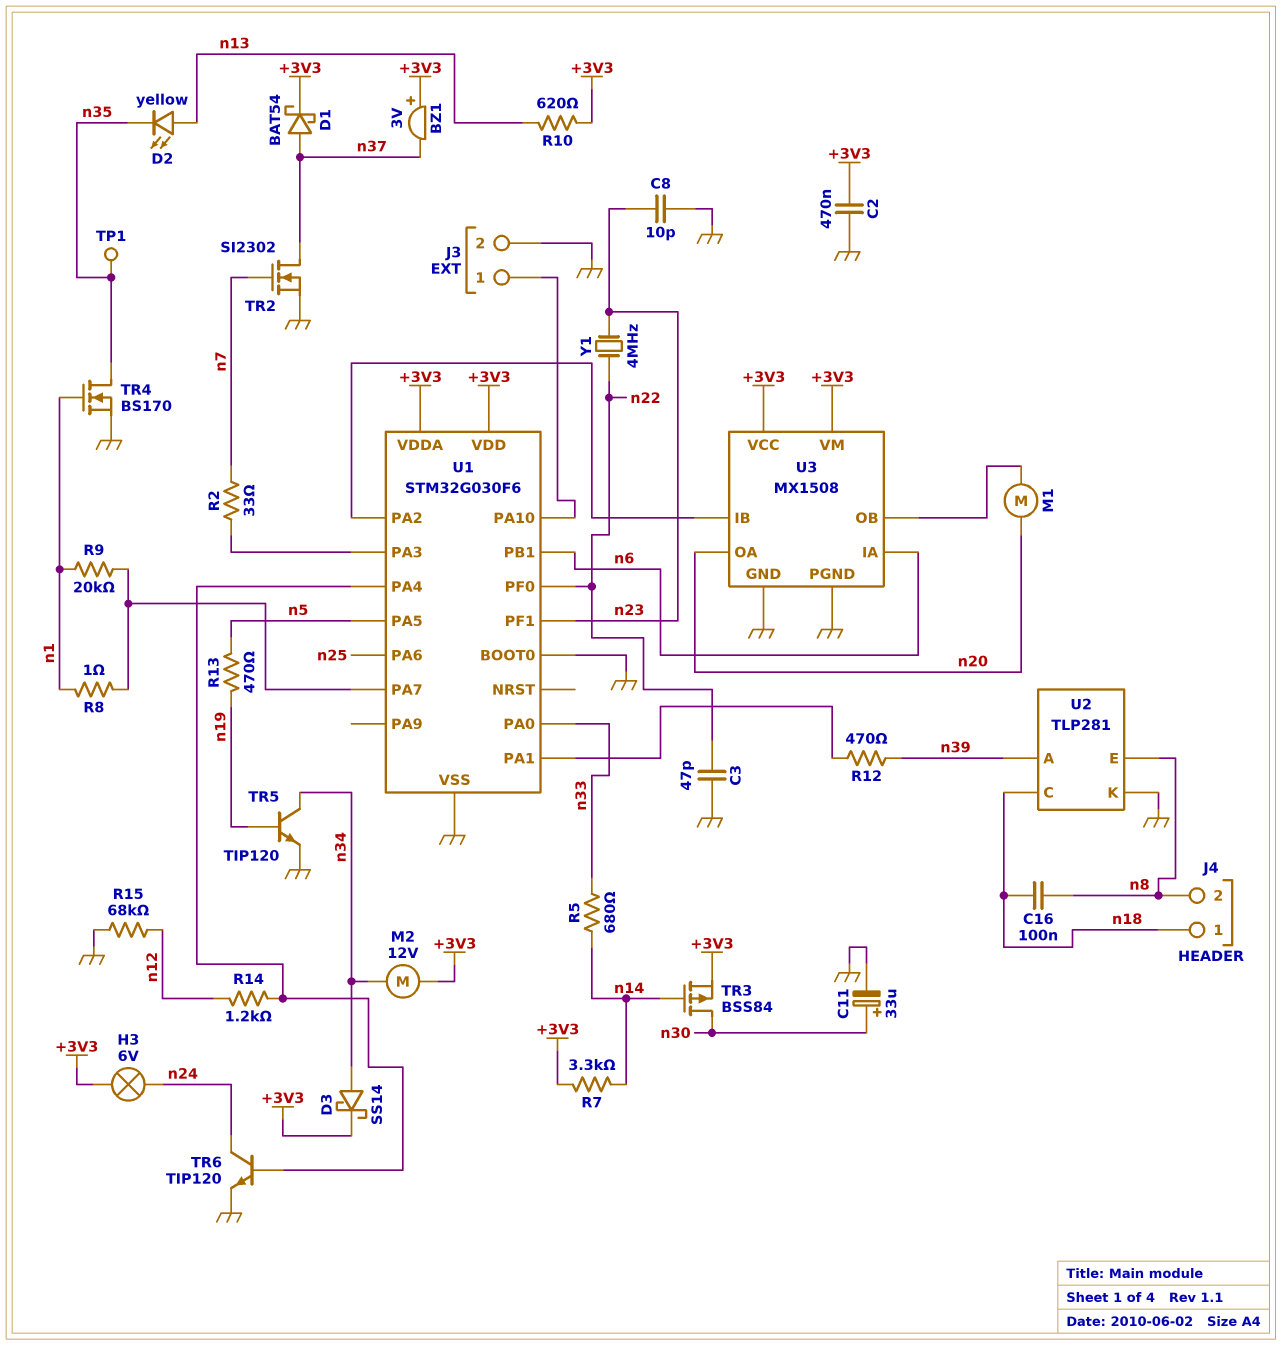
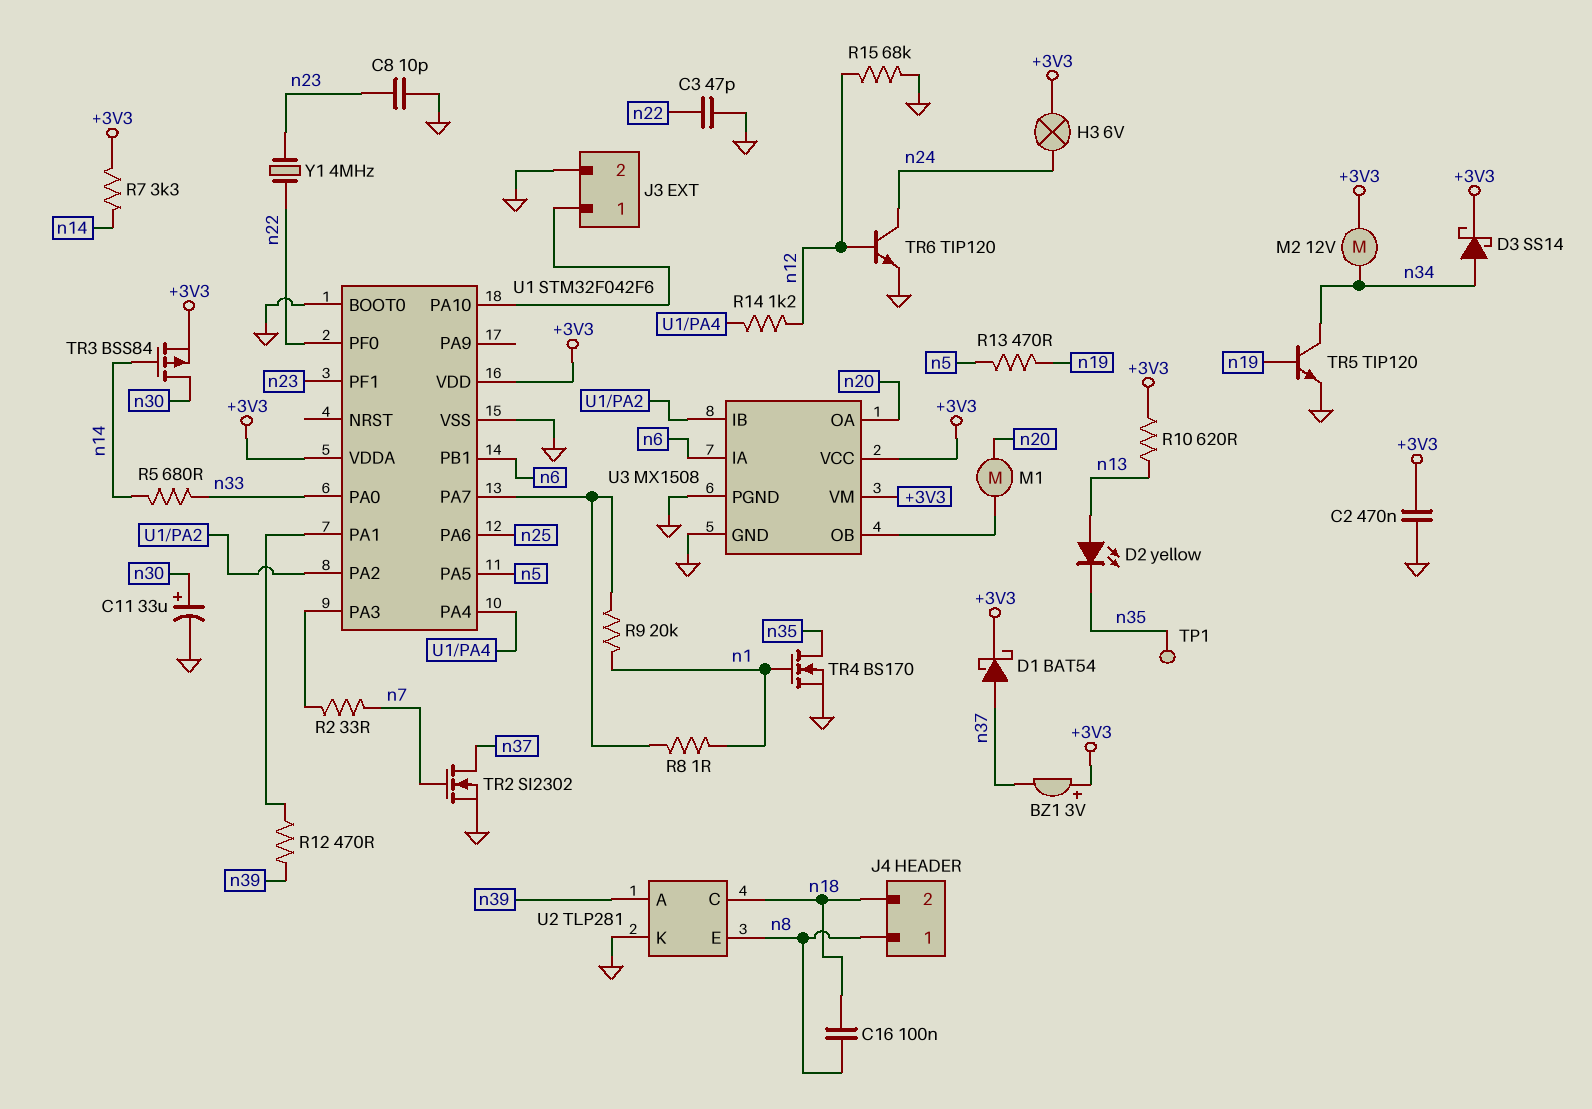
J4 pin 1: n18 -> n8
J4 pin 2: n8 -> n18
TR6: NPN TIP120 (B U1/PA4, C n24, E GND) -> NPN TIP120 (B n12, C n24, E GND)
U1: STM32G030F6 -> STM32F042F6

